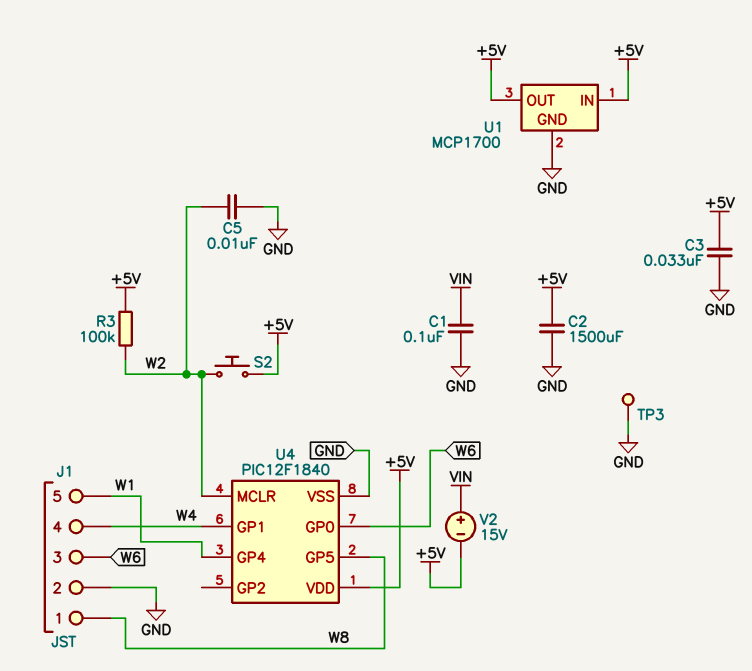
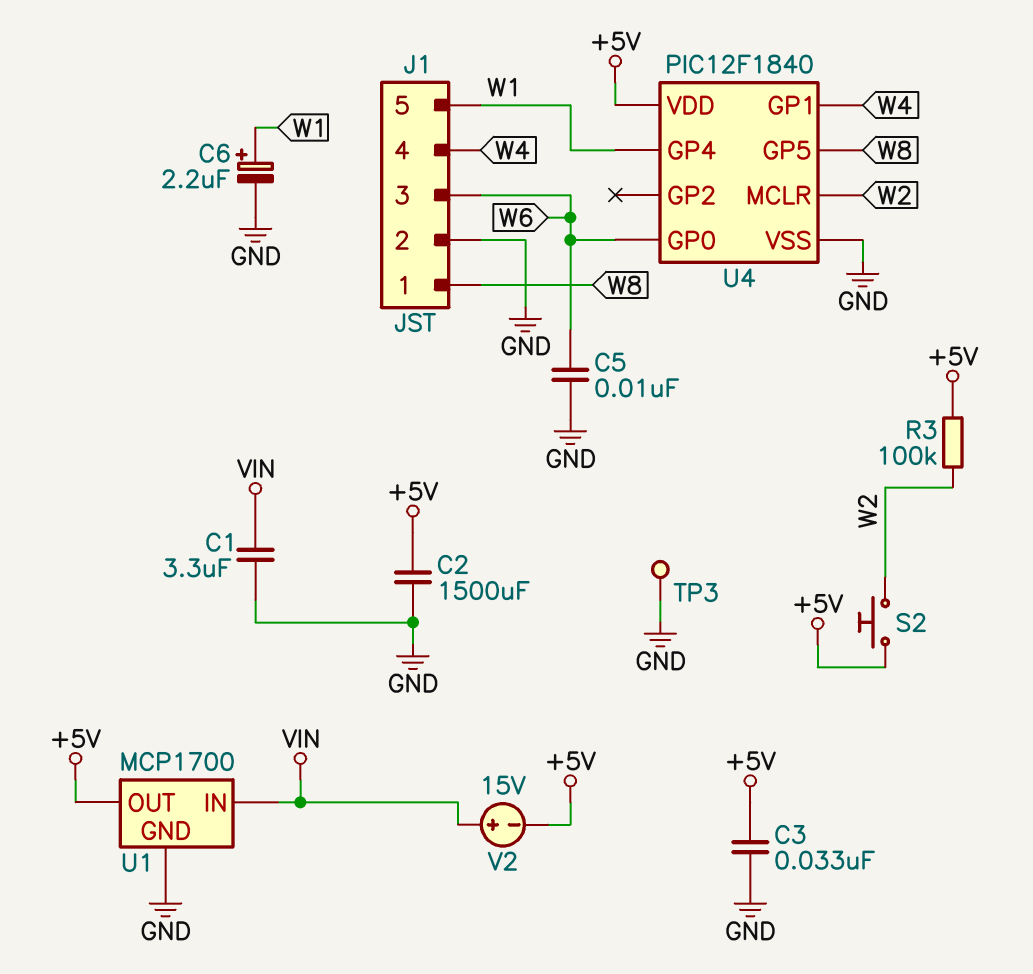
C1: 100nF (GND, VIN) -> 3.3uF (GND, VIN)
C5: 10nF (GND, W2) -> 10nF (GND, W6)
C6: none -> 2.2uF (plus W1, minus GND)
U1 pin IN: +5V -> VIN

